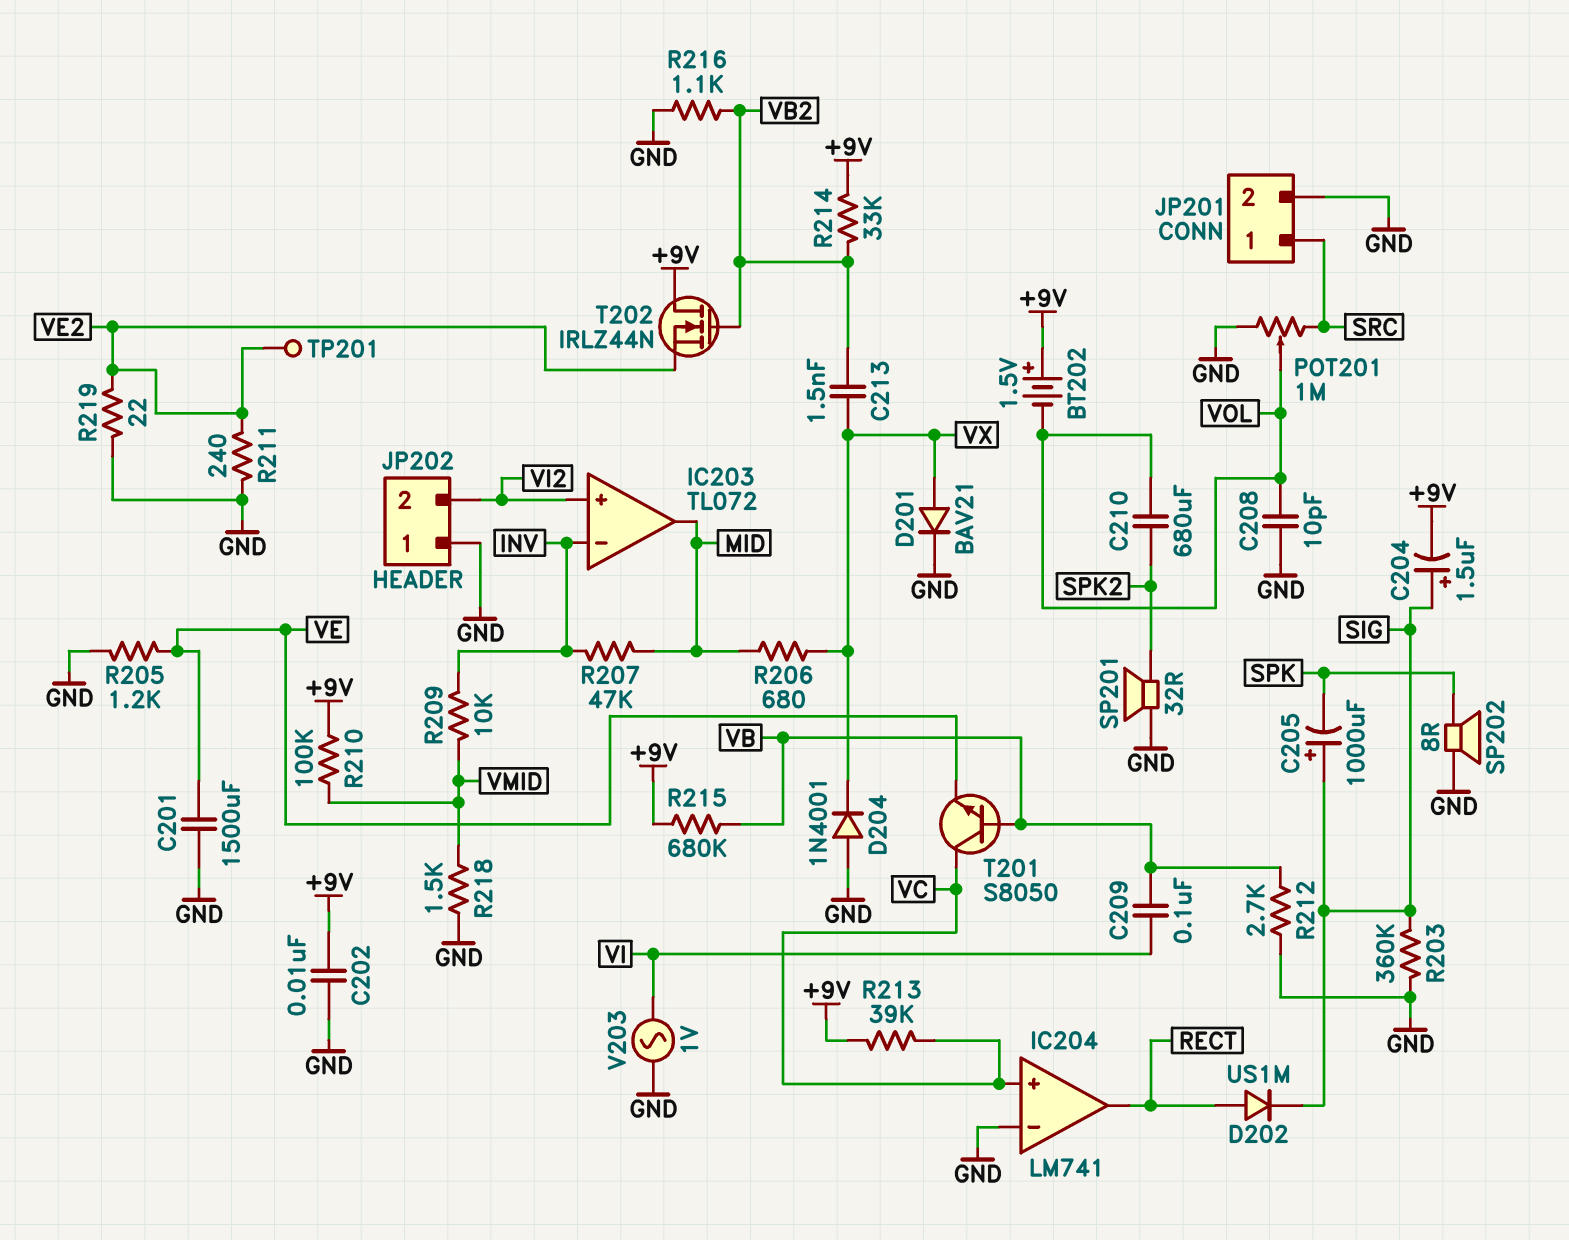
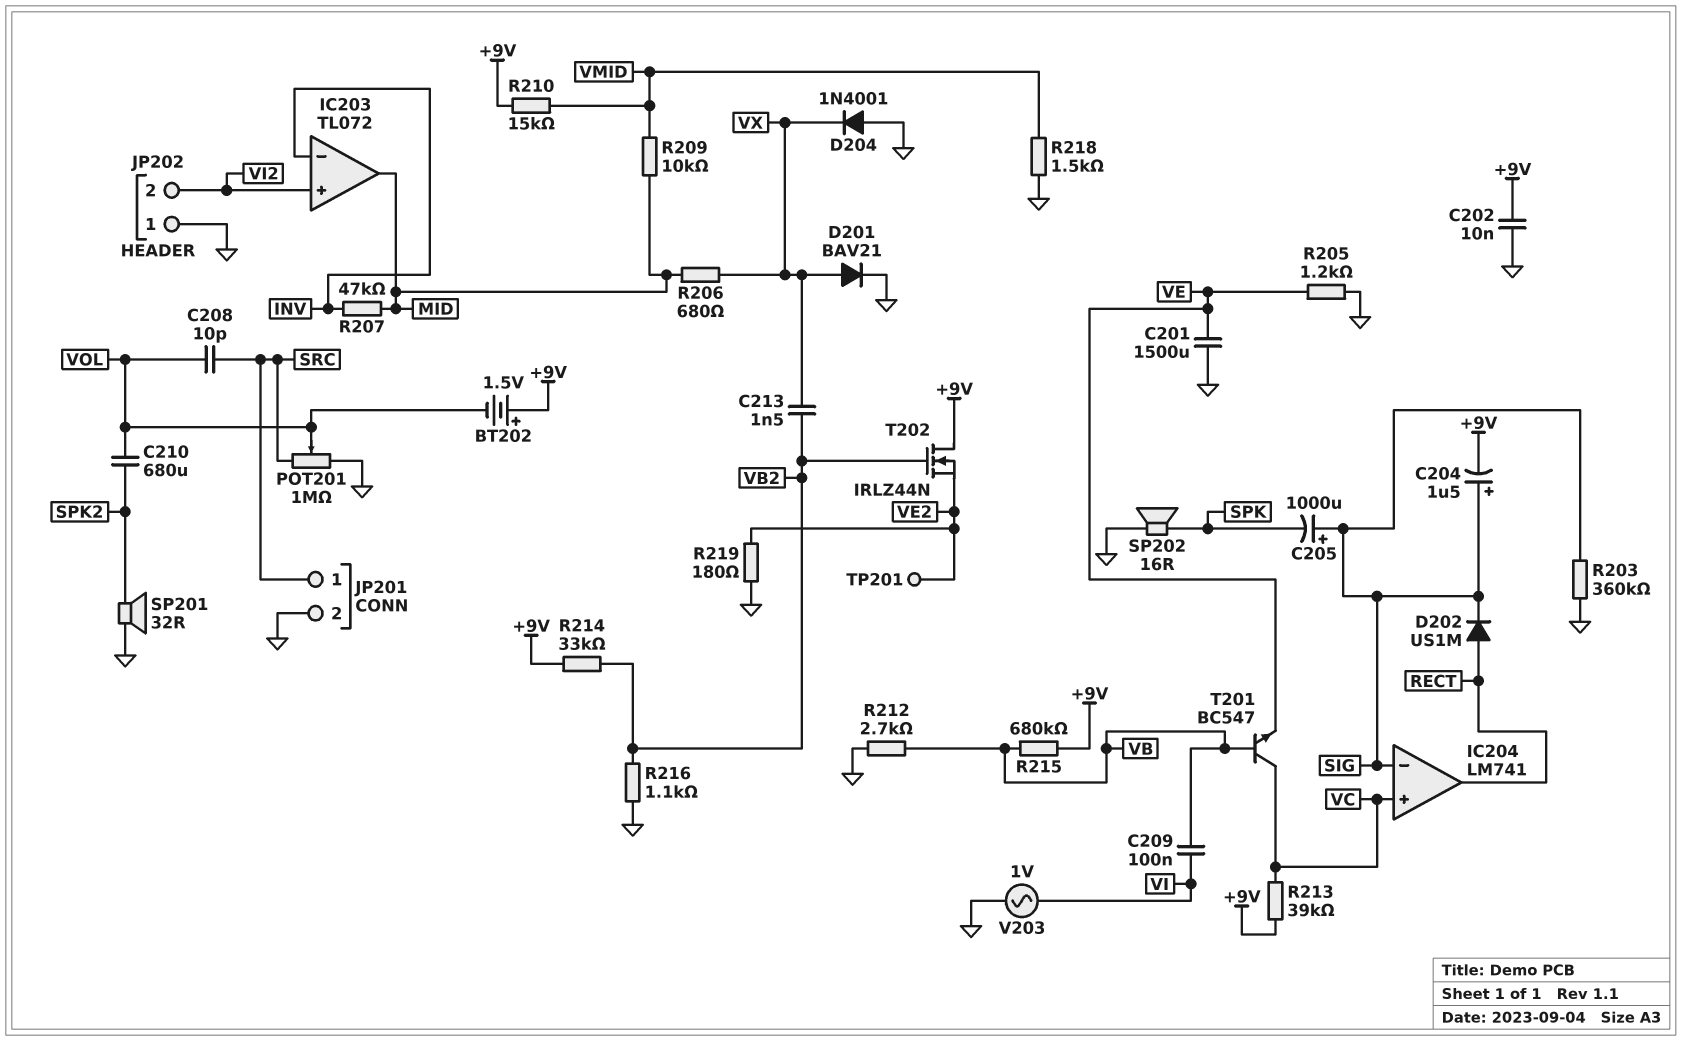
C208: 10pF (GND, VOL) -> 10pF (SRC, VOL)
IC204 pin in-: GND -> SIG
R209: 10k (INV, VMID) -> 10k (MID, VMID)
R210: 100k (+9V, VMID) -> 15k (+9V, VMID)
R211: 240 (GND, VE2) -> none
R219: 22 (GND, VE2) -> 180 (GND, VE2)
SP202: speaker 8R (GND, SPK) -> speaker 16R (GND, SPK)
T201: NPN S8050 (B VB, C VC, E VE) -> NPN BC547 (B VB, C VC, E VE)

